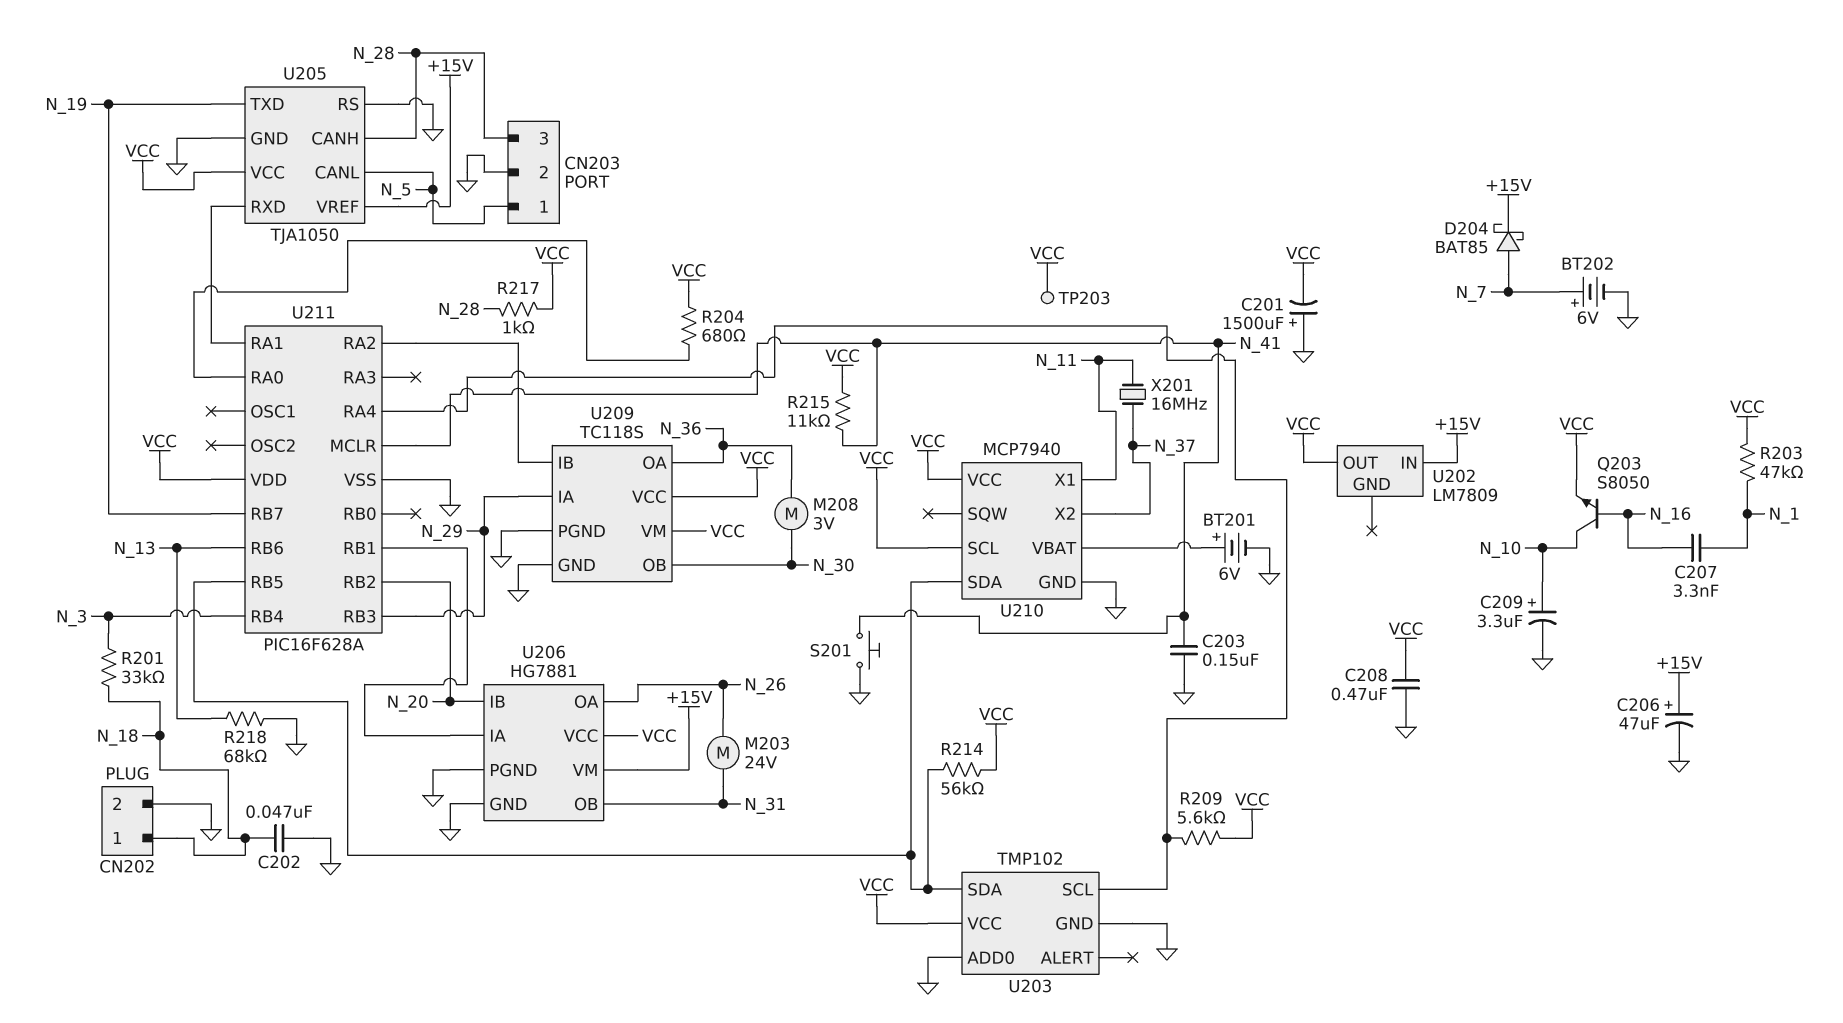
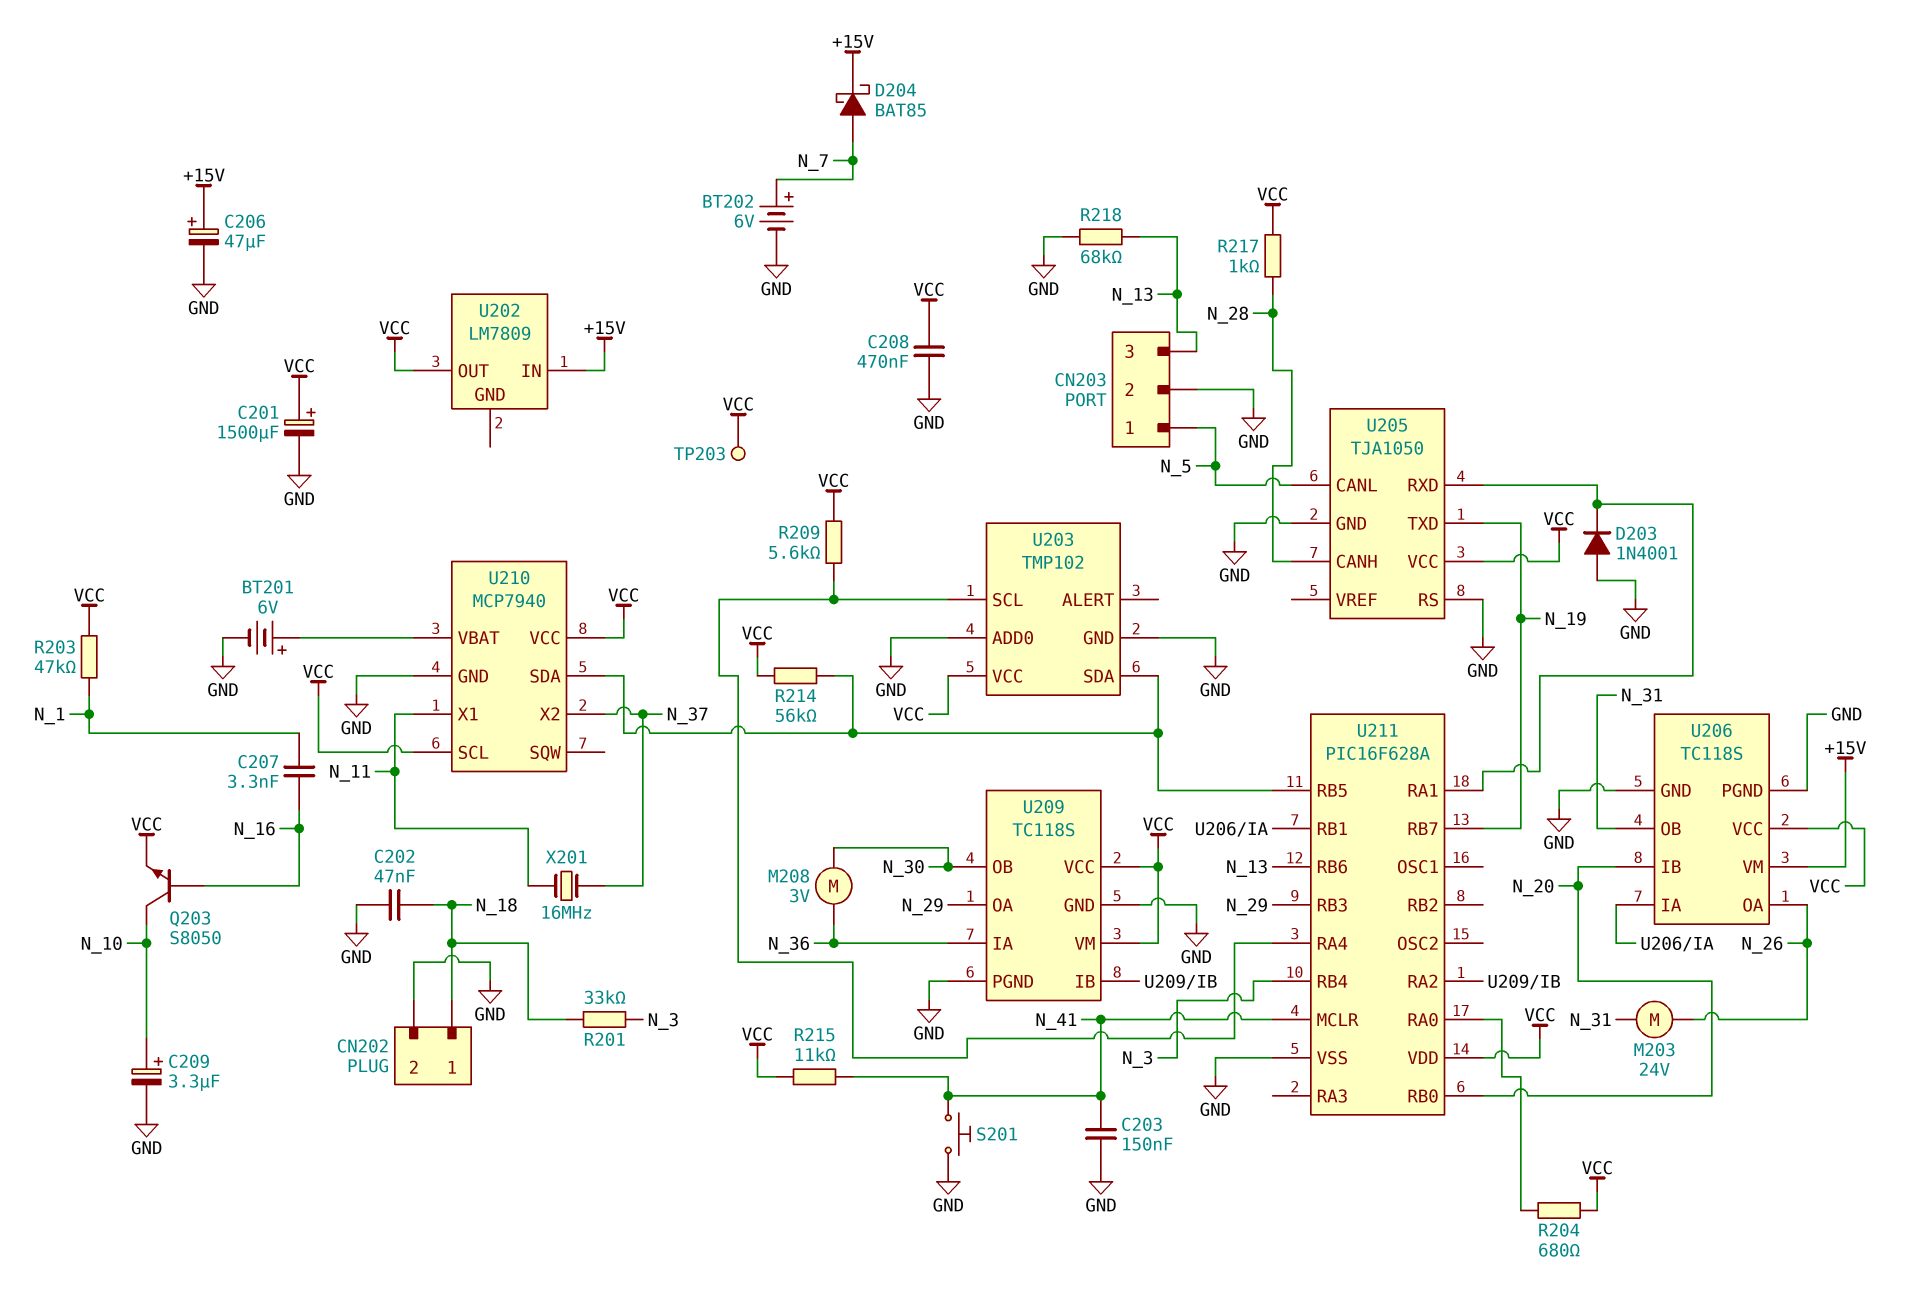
C201: 1500uF (plus GND, minus VCC) -> 1500uF (plus VCC, minus GND)
CN203 pin 3: N_28 -> N_13
D203: none -> diode 1N4001 (A GND, K U205/RXD)
U205 pin VREF: +15V -> none
U206: HG7881 -> TC118S
U209 pin IA: N_29 -> N_36
U209 pin OA: N_36 -> N_29
U211 pin RB0: none -> N_20
U211 pin RB2: N_20 -> none

